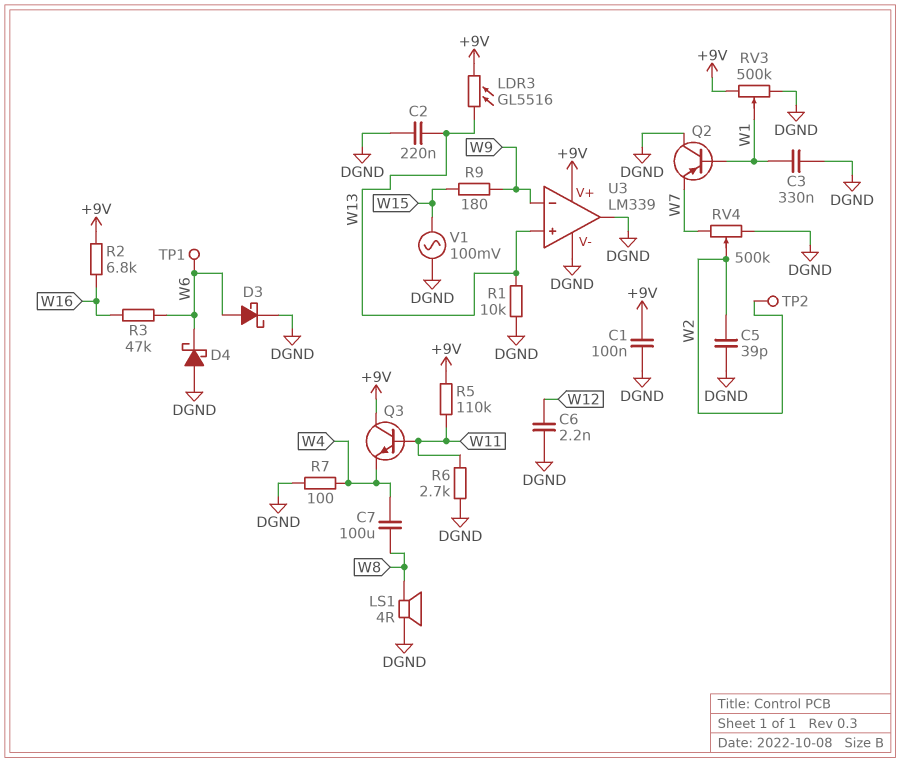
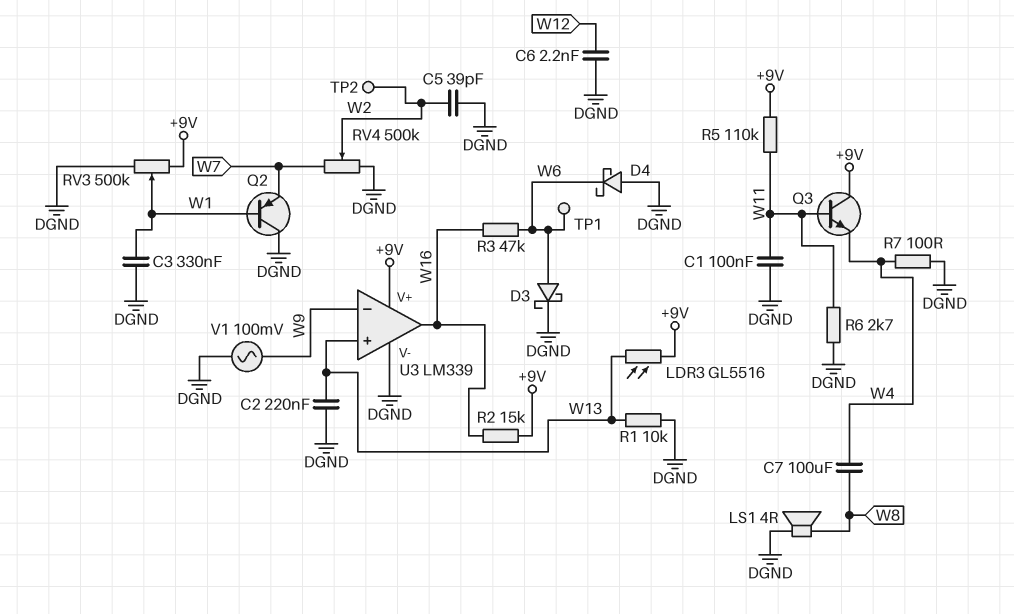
C1: 100nF (+9V, DGND) -> 100nF (DGND, W11)
R2: 6.8k (+9V, W16) -> 15k (+9V, W16)
R9: 180 (W9, W15) -> none
U3 pin out: DGND -> W16
V1: AC 100mV (DGND, W15) -> AC 100mV (DGND, W9)

